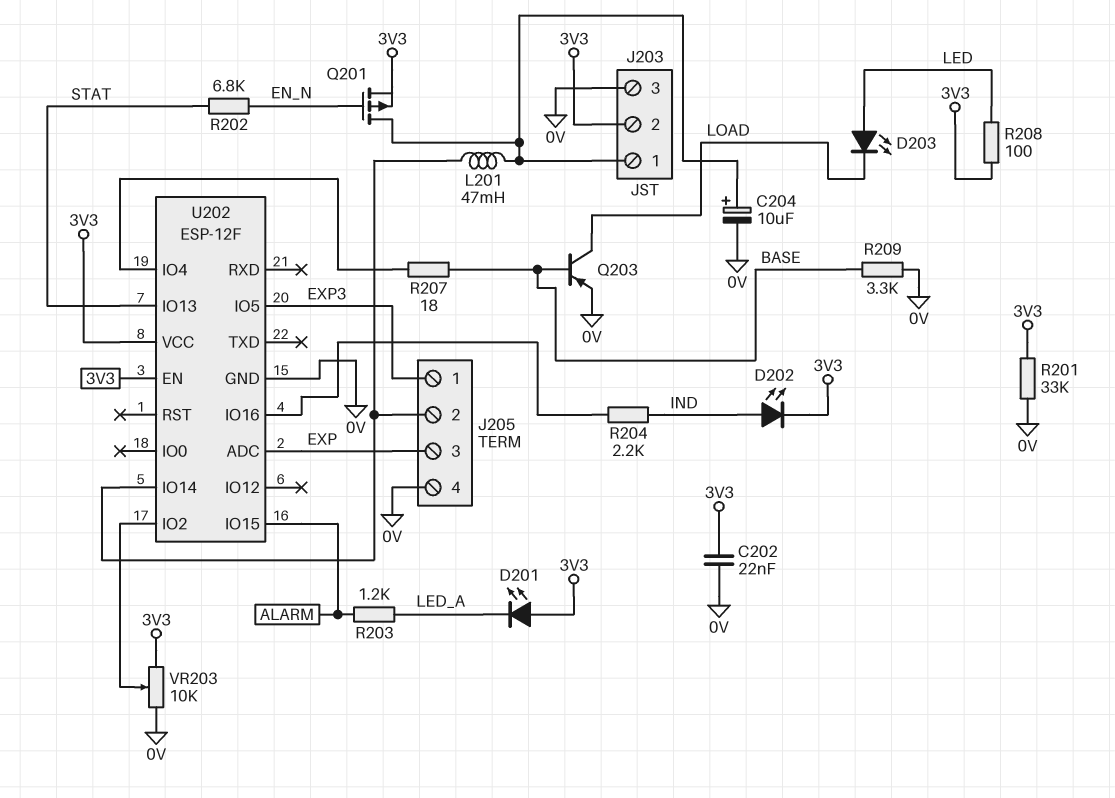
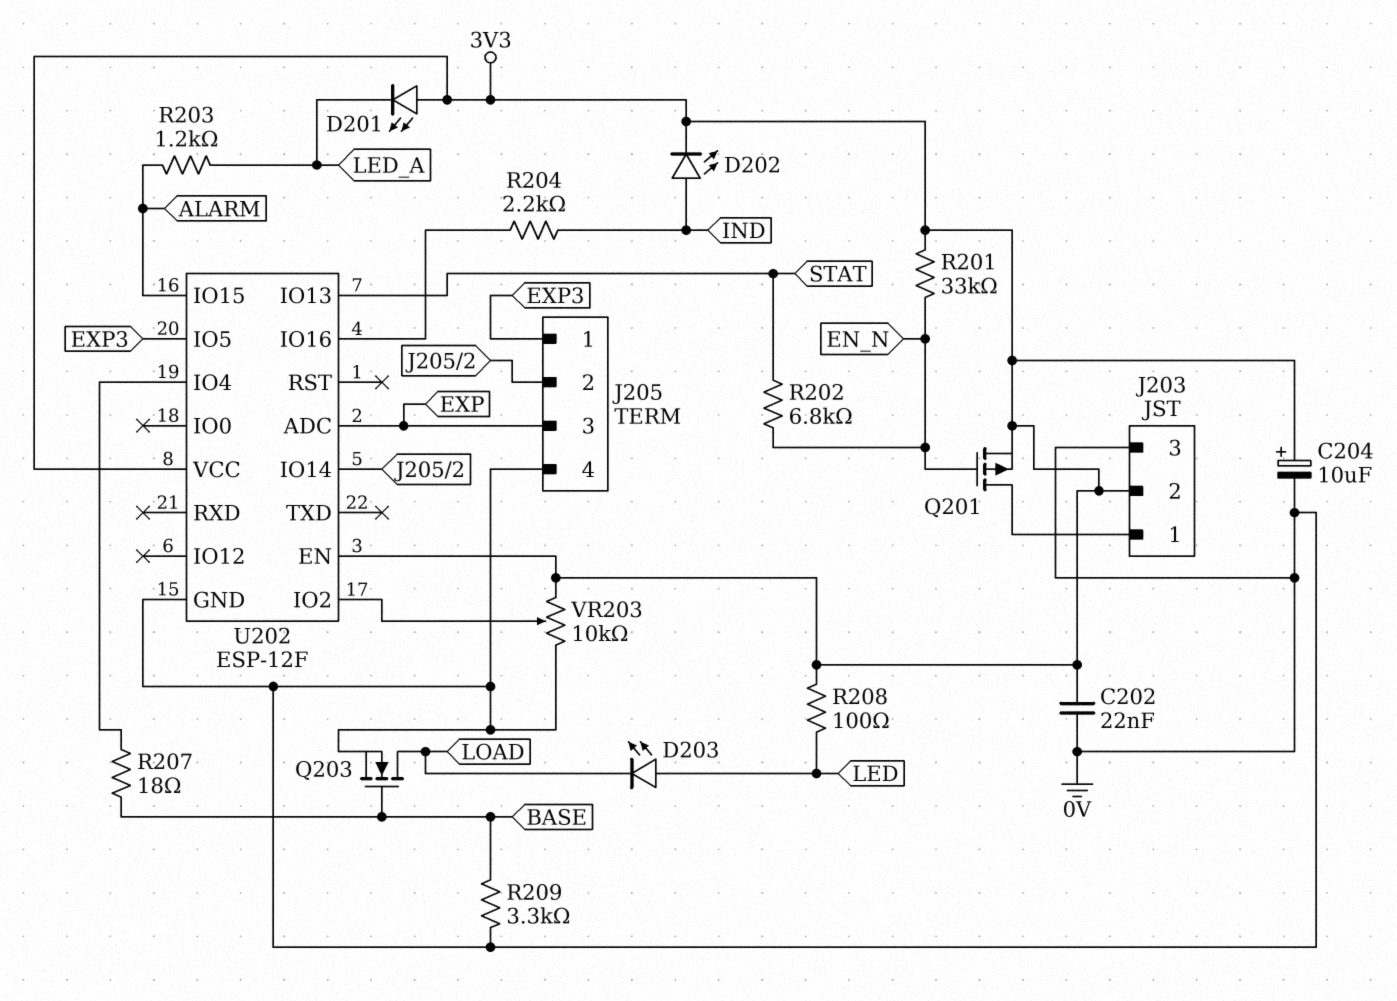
C204: 10uF (plus J203/1, minus 0V) -> 10uF (plus 3V3, minus 0V)
L201: 47mH (J203/1, J205/2) -> none
Q203: PNP (B BASE, C LOAD, E 0V) -> NMOS (G BASE, D LOAD, S 0V)
R201: 33k (0V, 3V3) -> 33k (3V3, EN_N)

